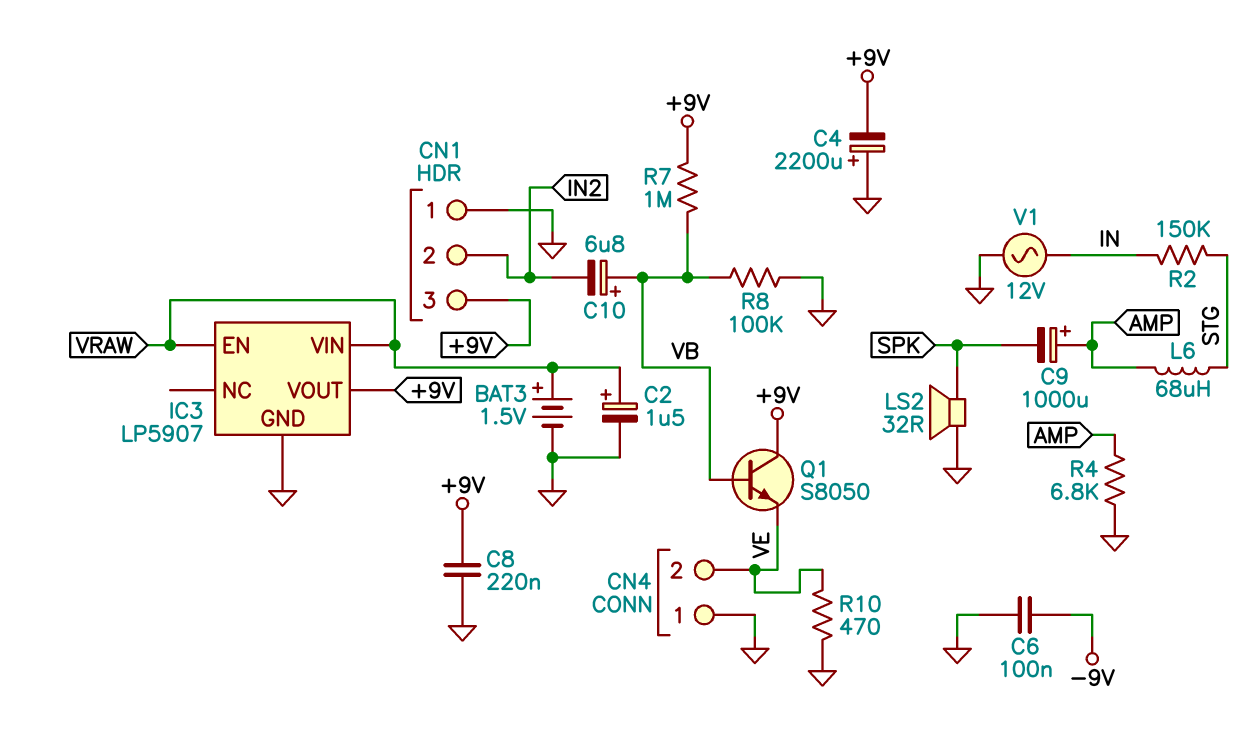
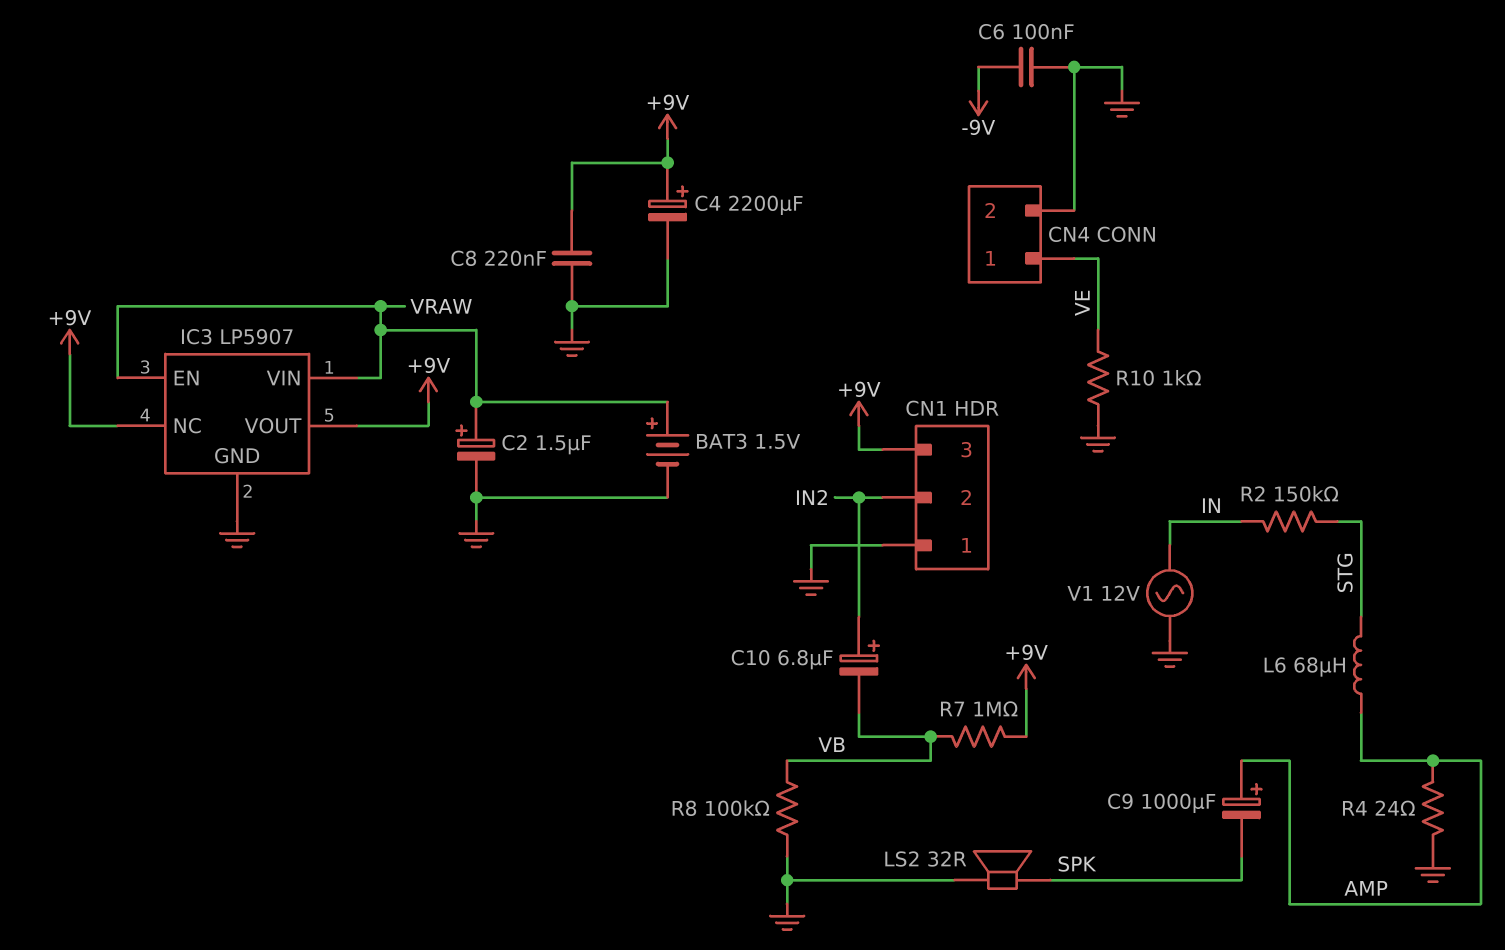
C4: 2200uF (plus GND, minus +9V) -> 2200uF (plus +9V, minus GND)
C10: 6.8uF (plus VB, minus IN2) -> 6.8uF (plus IN2, minus VB)
CN4 pin 1: GND -> VE
CN4 pin 2: VE -> GND
IC3 pin NC: none -> +9V
Q1: NPN S8050 (B VB, C +9V, E VE) -> none
R4: 6.8k (AMP, GND) -> 24 (AMP, GND)
R10: 470 (GND, VE) -> 1k (GND, VE)

